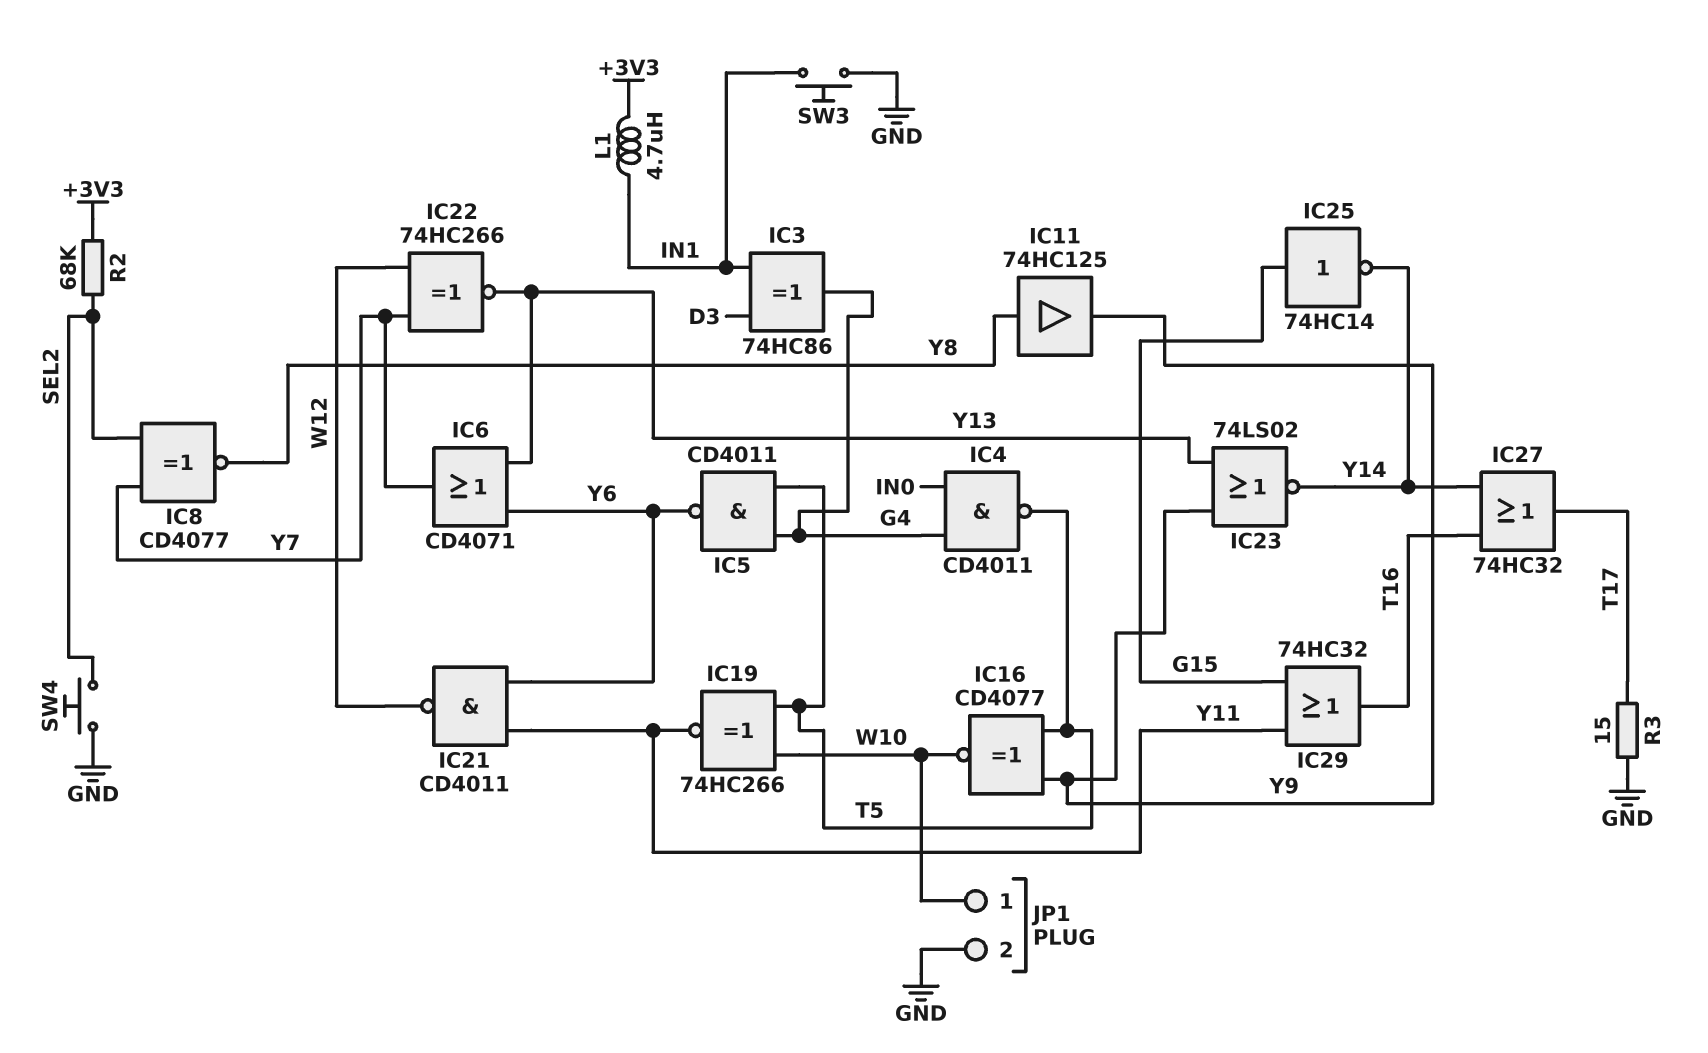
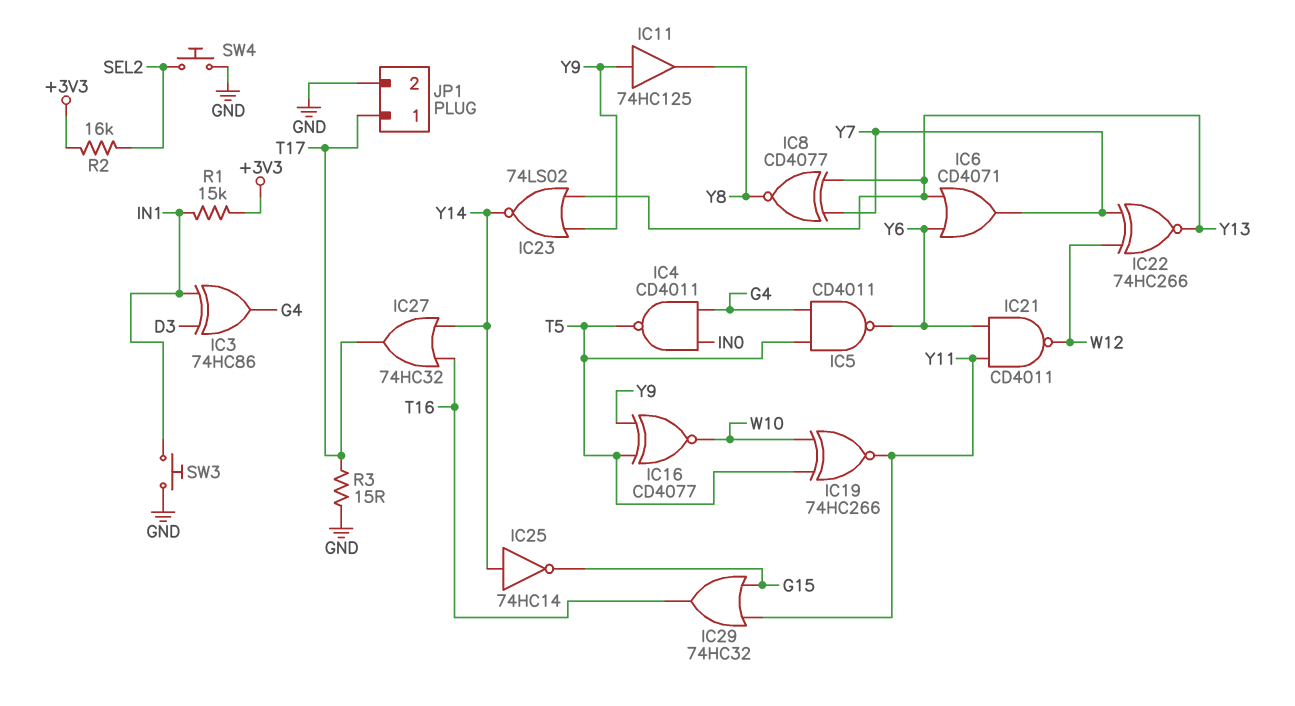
IC8: XNOR CD4077 (in SEL2, in Y7, out Y8) -> XNOR CD4077 (in Y7, in Y13, out Y8)
IC11: buffer 74HC125 (in Y8, out Y9) -> buffer 74HC125 (in Y9, out Y8)
IC25: NOT 74HC14 (in G15, out Y14) -> NOT 74HC14 (in Y14, out G15)
JP1 pin 1: W10 -> T17
L1: 4.7uH (+3V3, IN1) -> none
R1: none -> 15k (+3V3, IN1)
R2: 68k (+3V3, SEL2) -> 16k (+3V3, SEL2)

